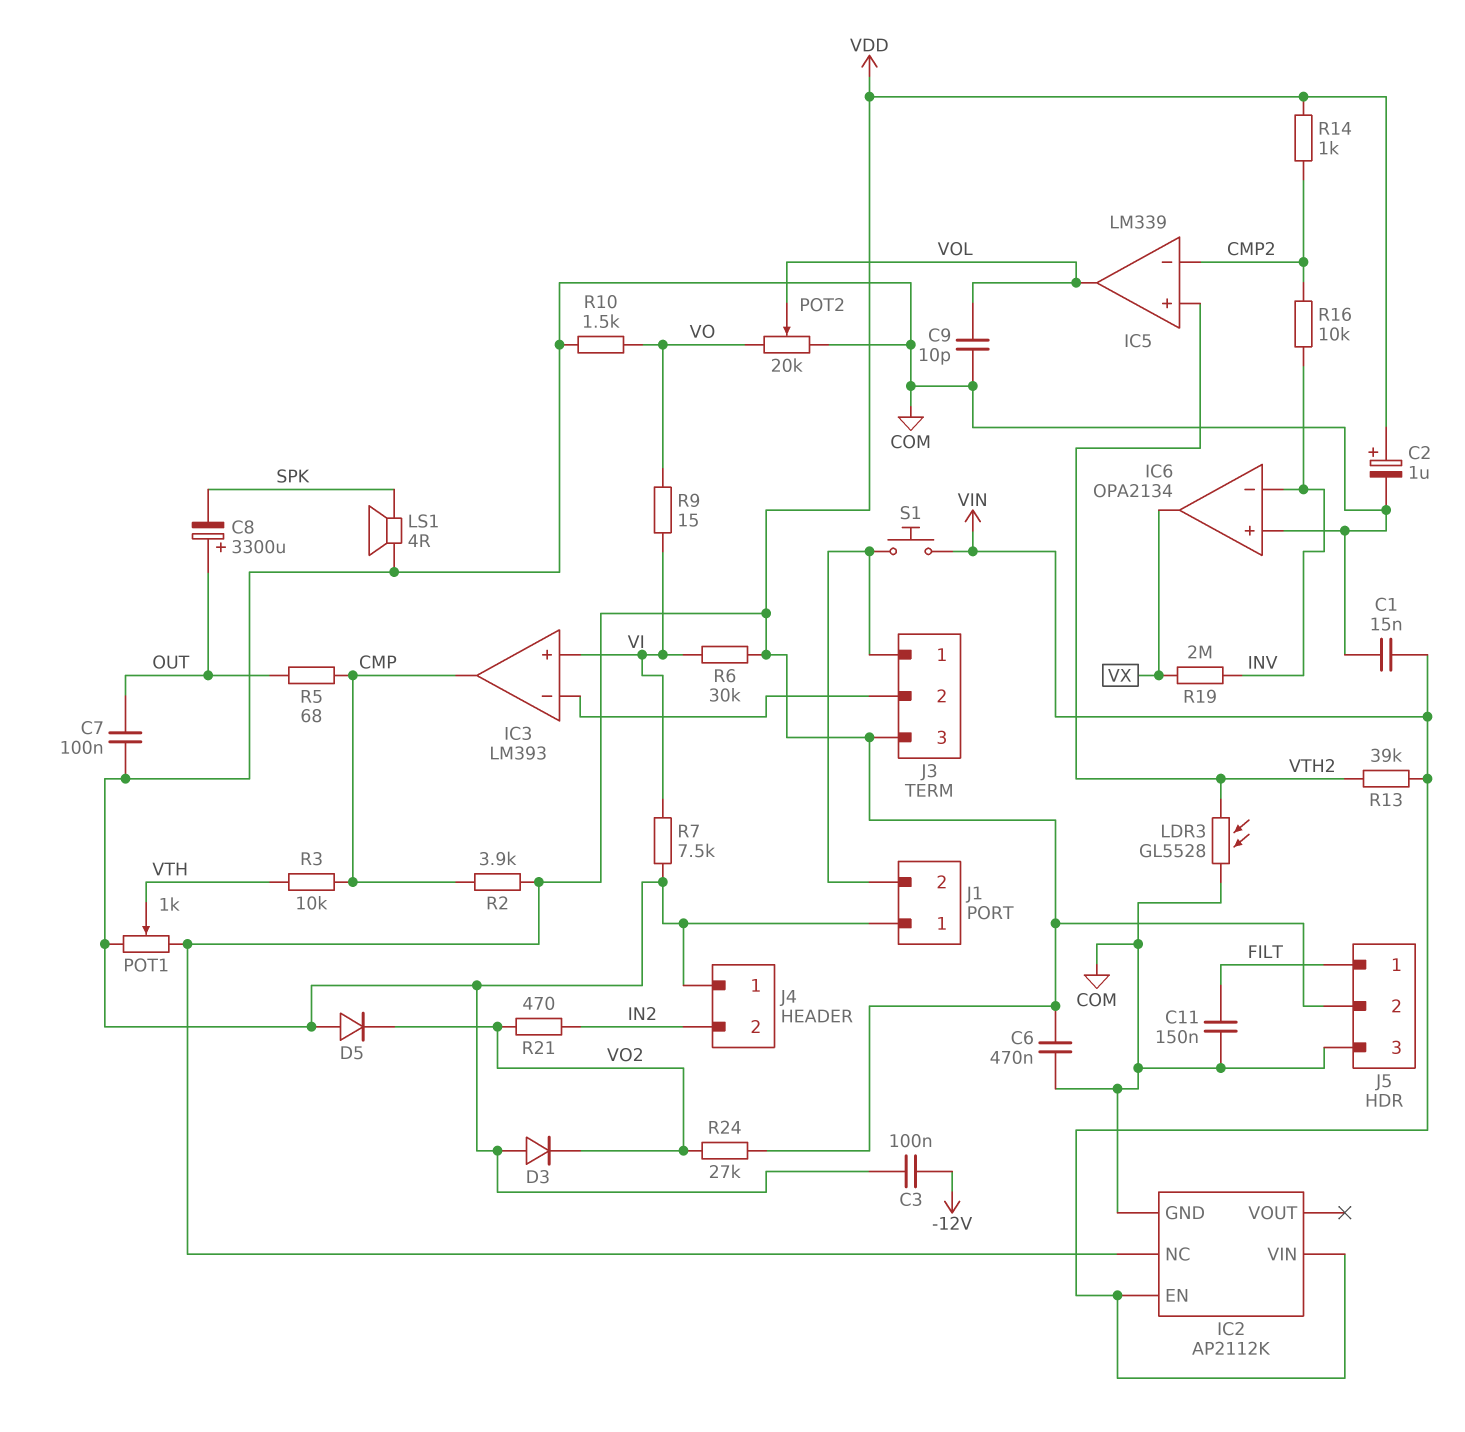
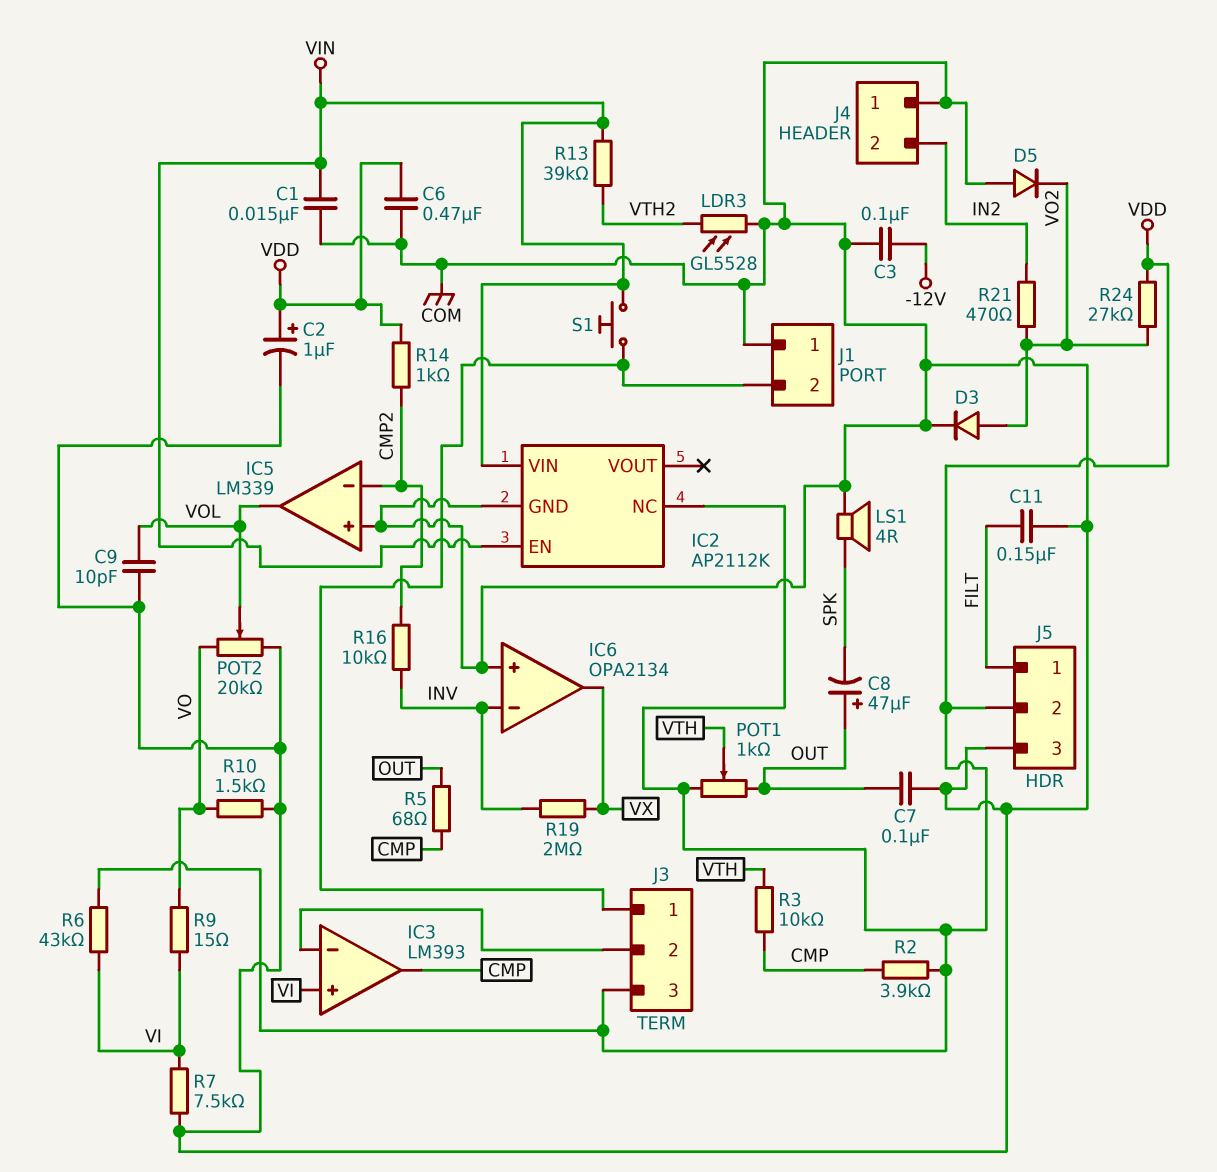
C8: 3300uF (plus OUT, minus SPK) -> 47uF (plus OUT, minus SPK)
D3: diode (A COM, K VO2) -> diode (A VO2, K COM)
IC5 pin in+: VTH2 -> COM
POT1: 1k (COM, VDD, wiper VTH) -> 1k (OUT, VDD, wiper VTH)
R6: 30k (VDD, VI) -> 43k (VDD, VI)

